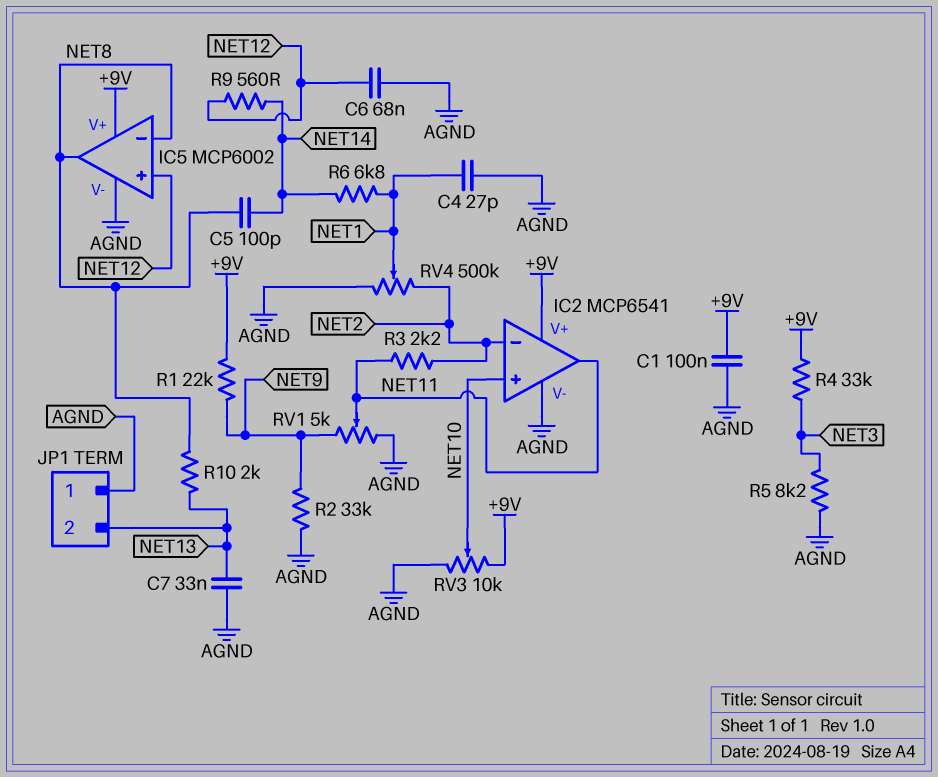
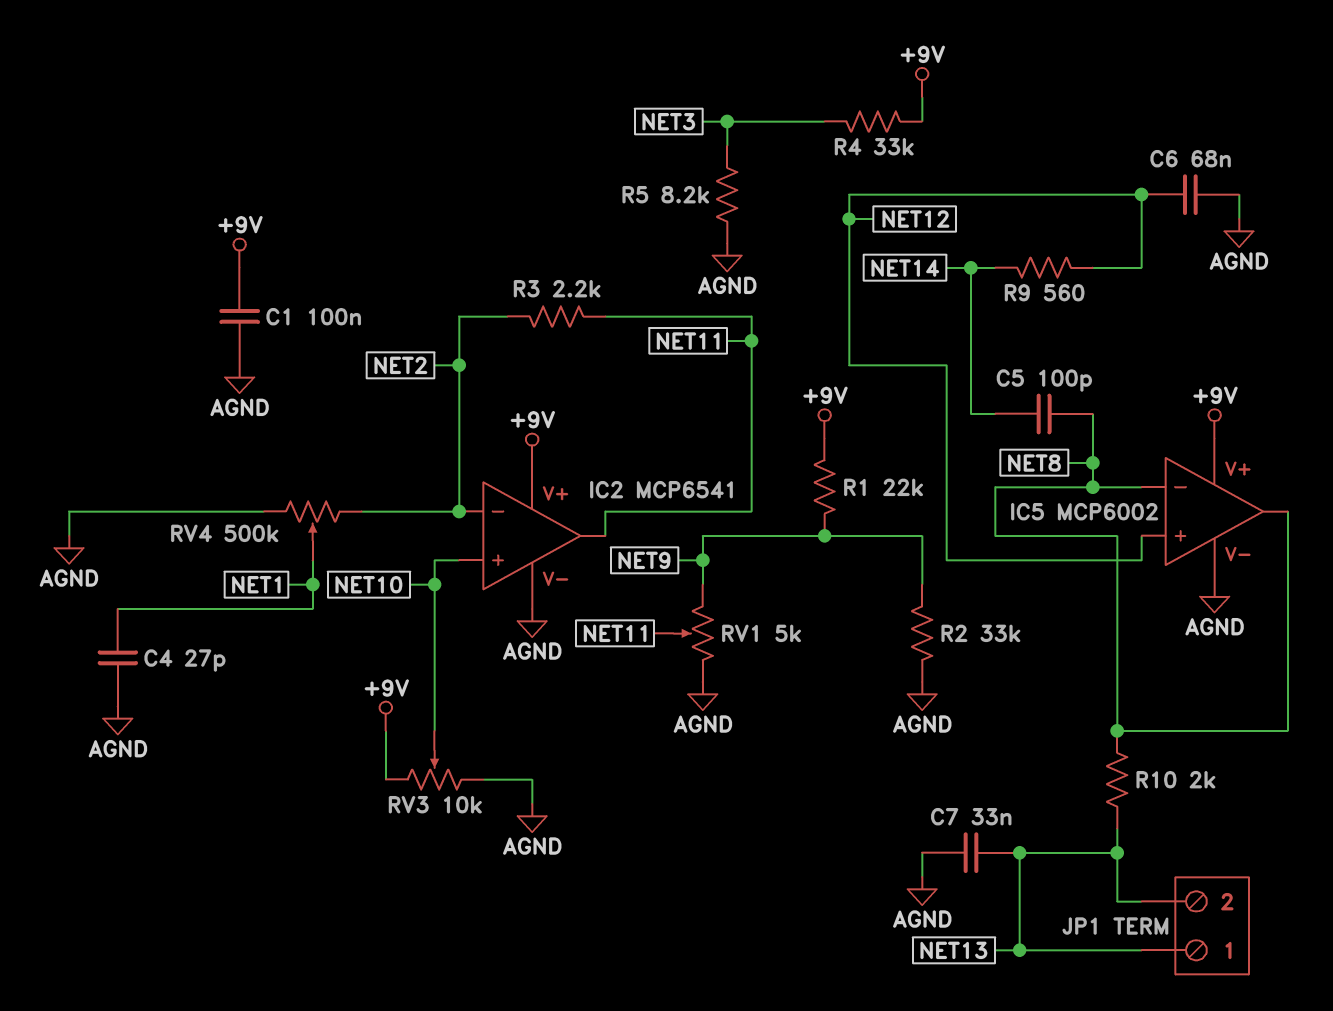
JP1 pin 1: AGND -> NET13
R6: 6.8k (NET1, NET14) -> none

